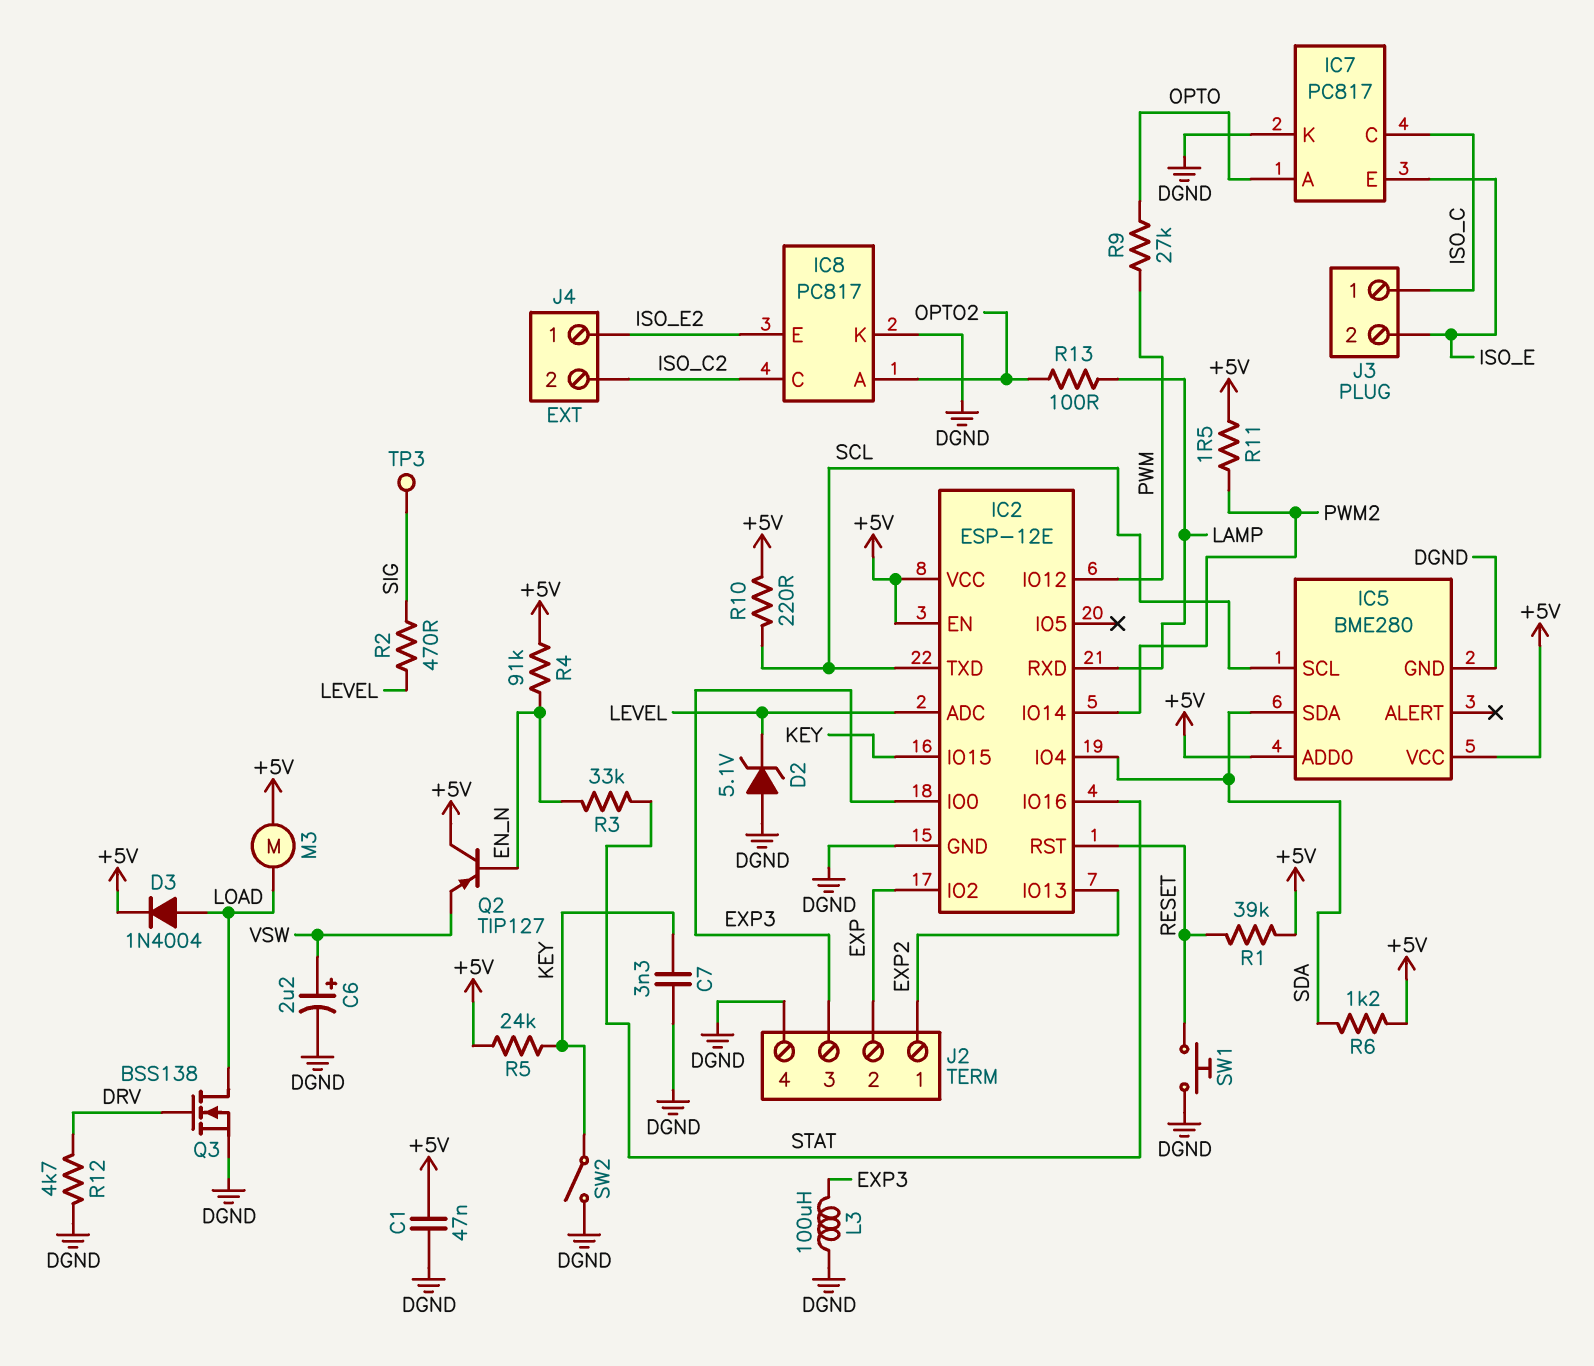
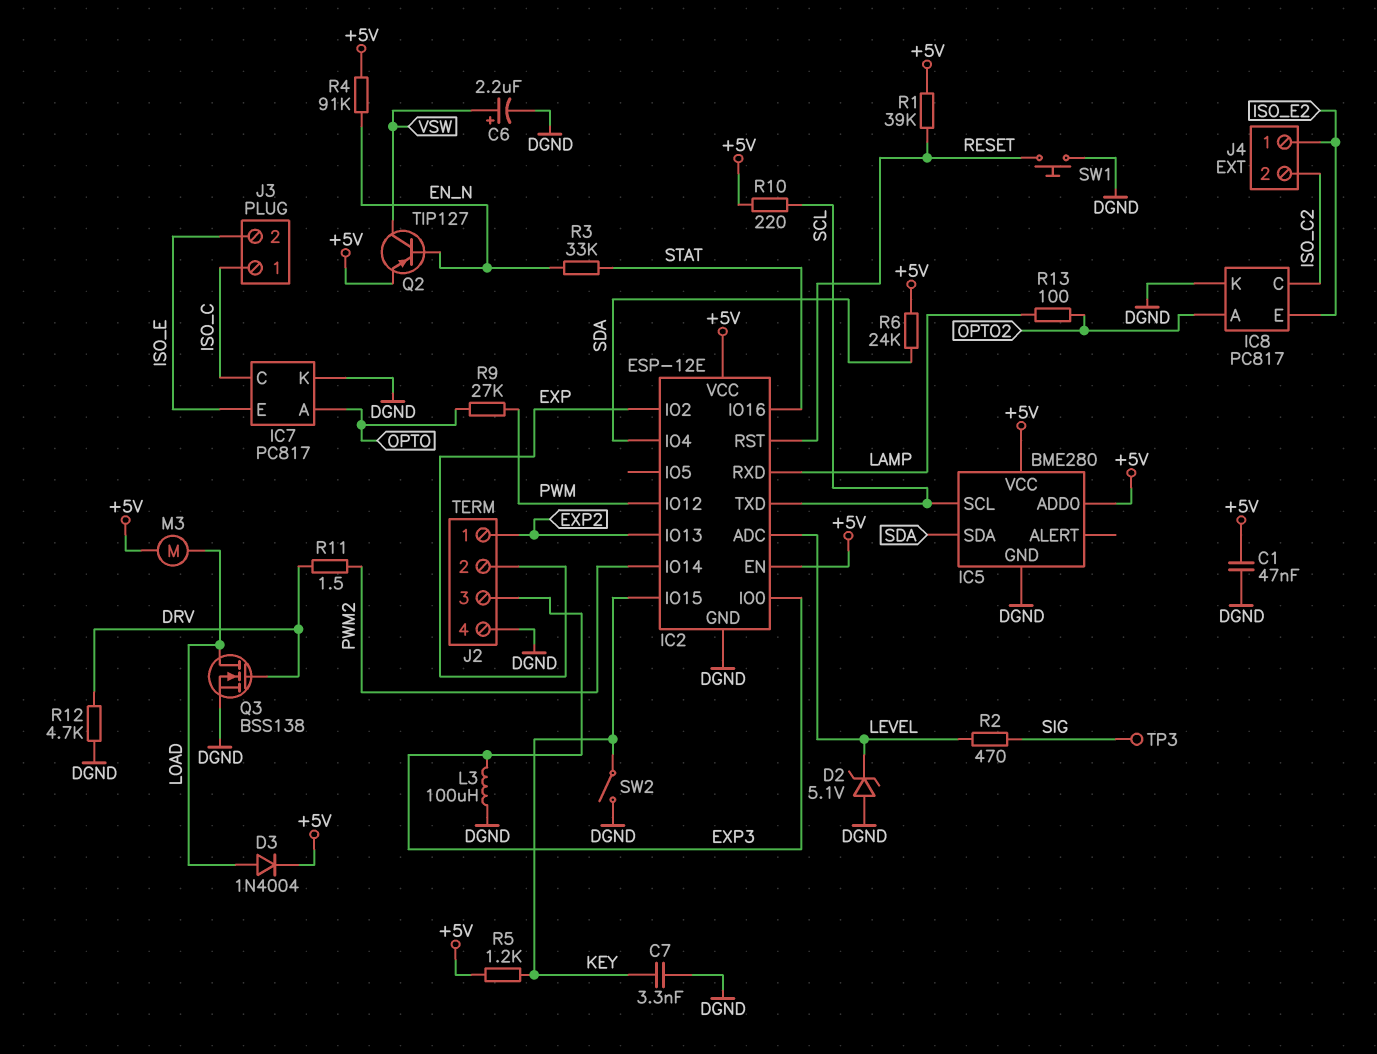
Q2: PNP TIP127 (B EN_N, C +5V, E VSW) -> PNP TIP127 (B EN_N, C VSW, E +5V)
R5: 24k (+5V, KEY) -> 1.2k (+5V, KEY)
R6: 1.2k (+5V, SDA) -> 24k (+5V, SDA)
R11: 1.5 (+5V, PWM2) -> 1.5 (DRV, PWM2)

